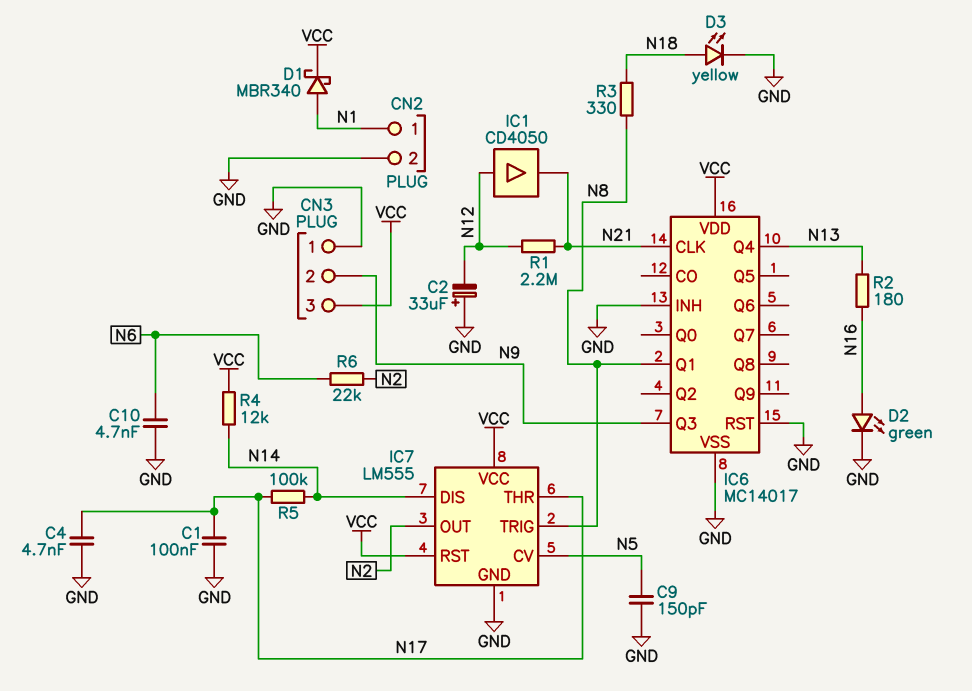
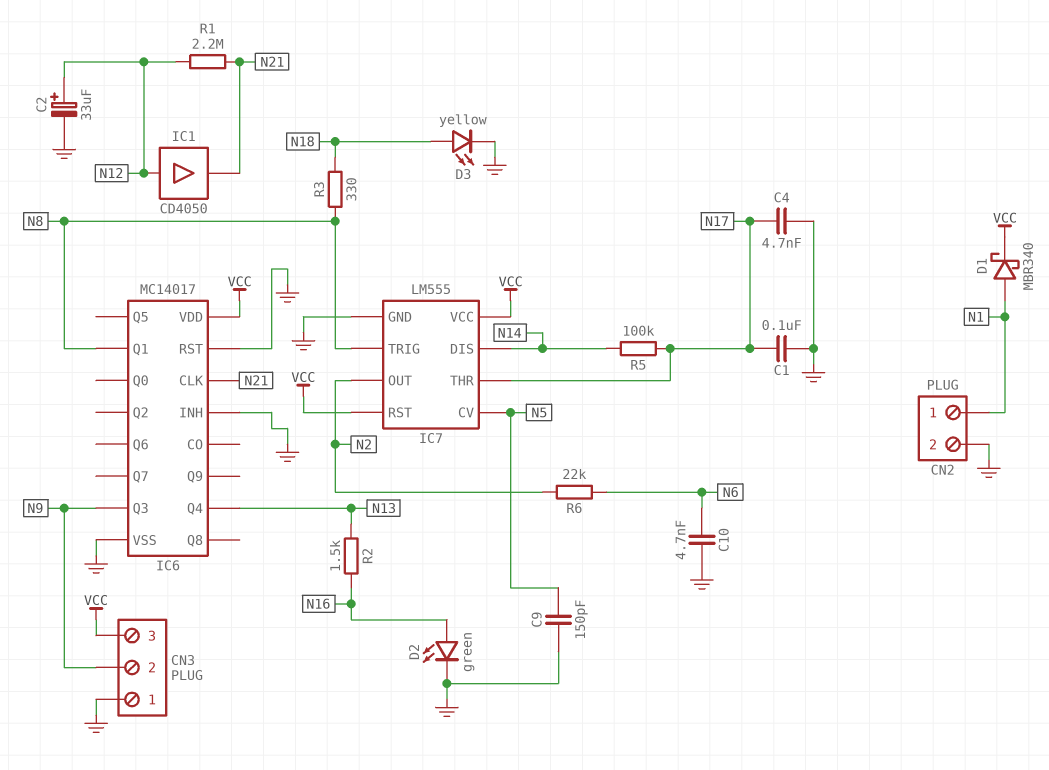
C2: 33uF (plus GND, minus N12) -> 33uF (plus N12, minus GND)
R2: 180 (N13, N16) -> 1.5k (N13, N16)
R4: 12k (N14, VCC) -> none

